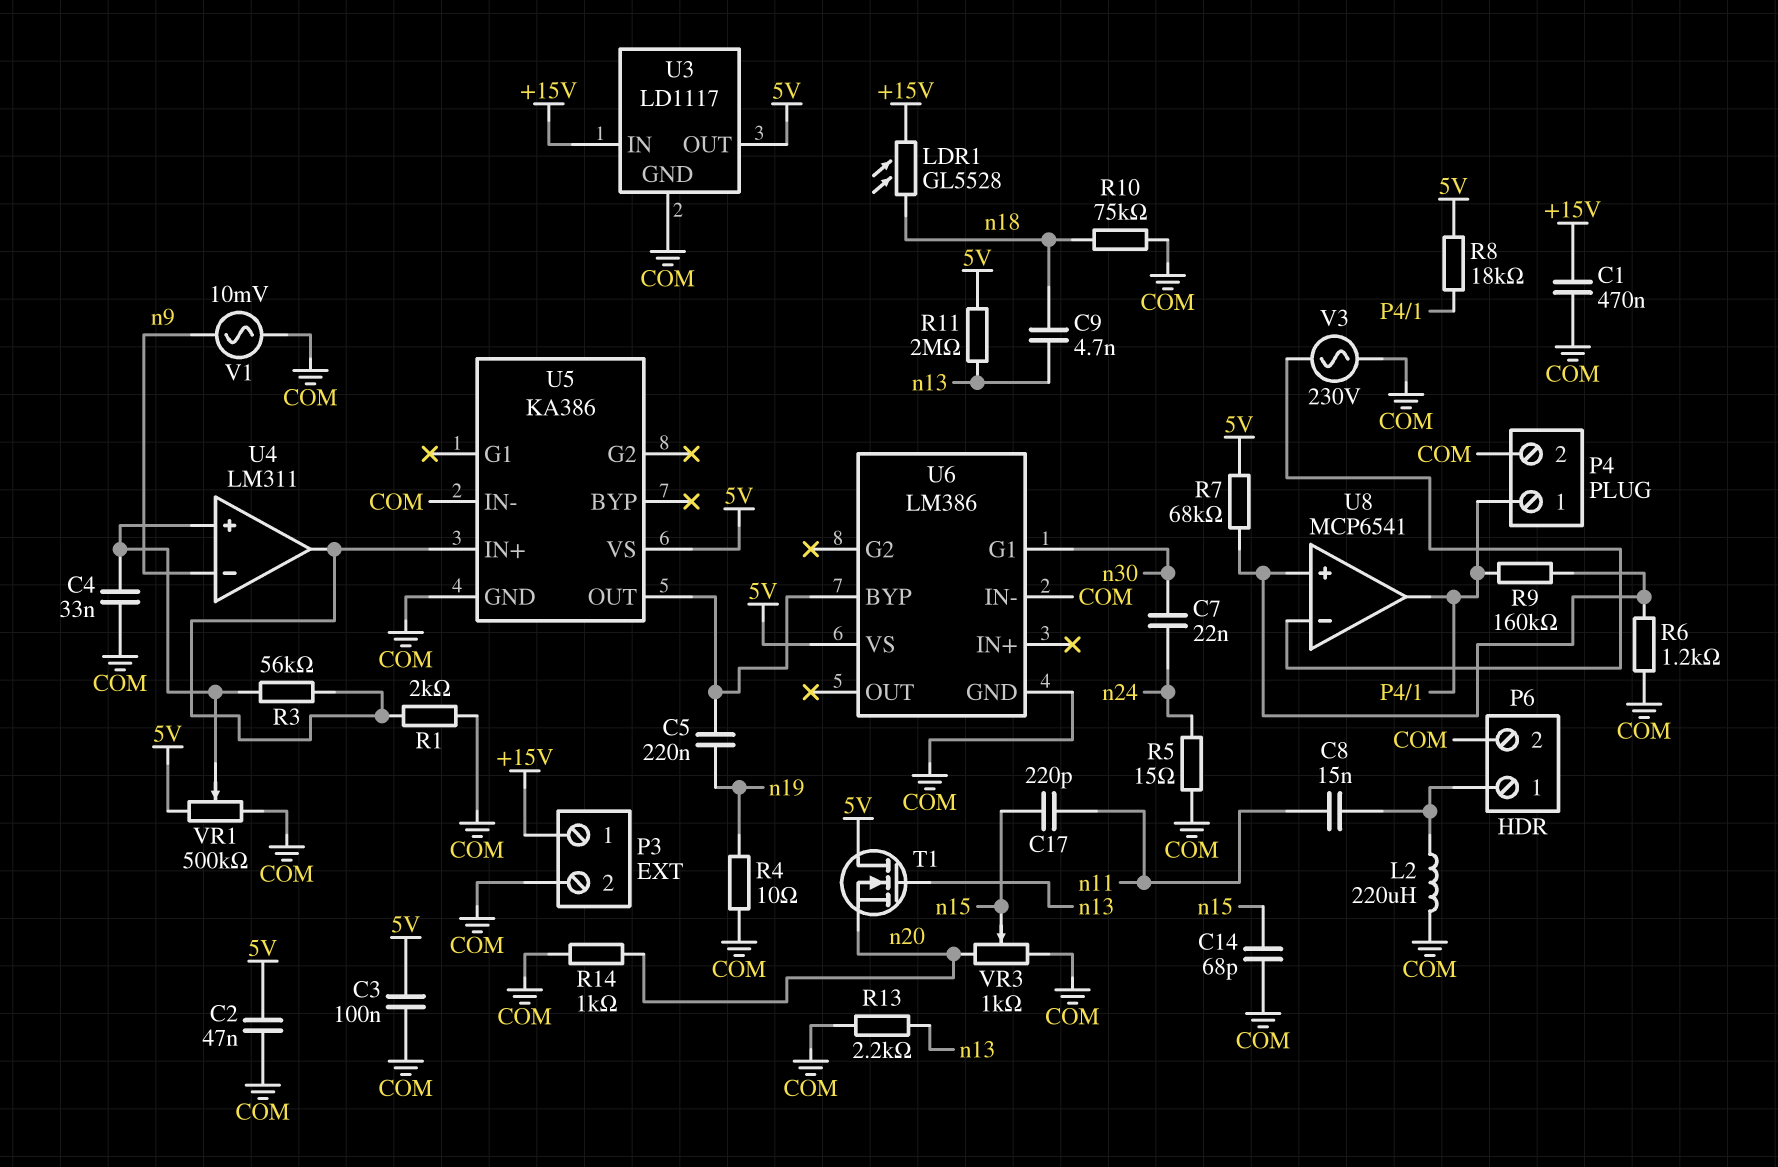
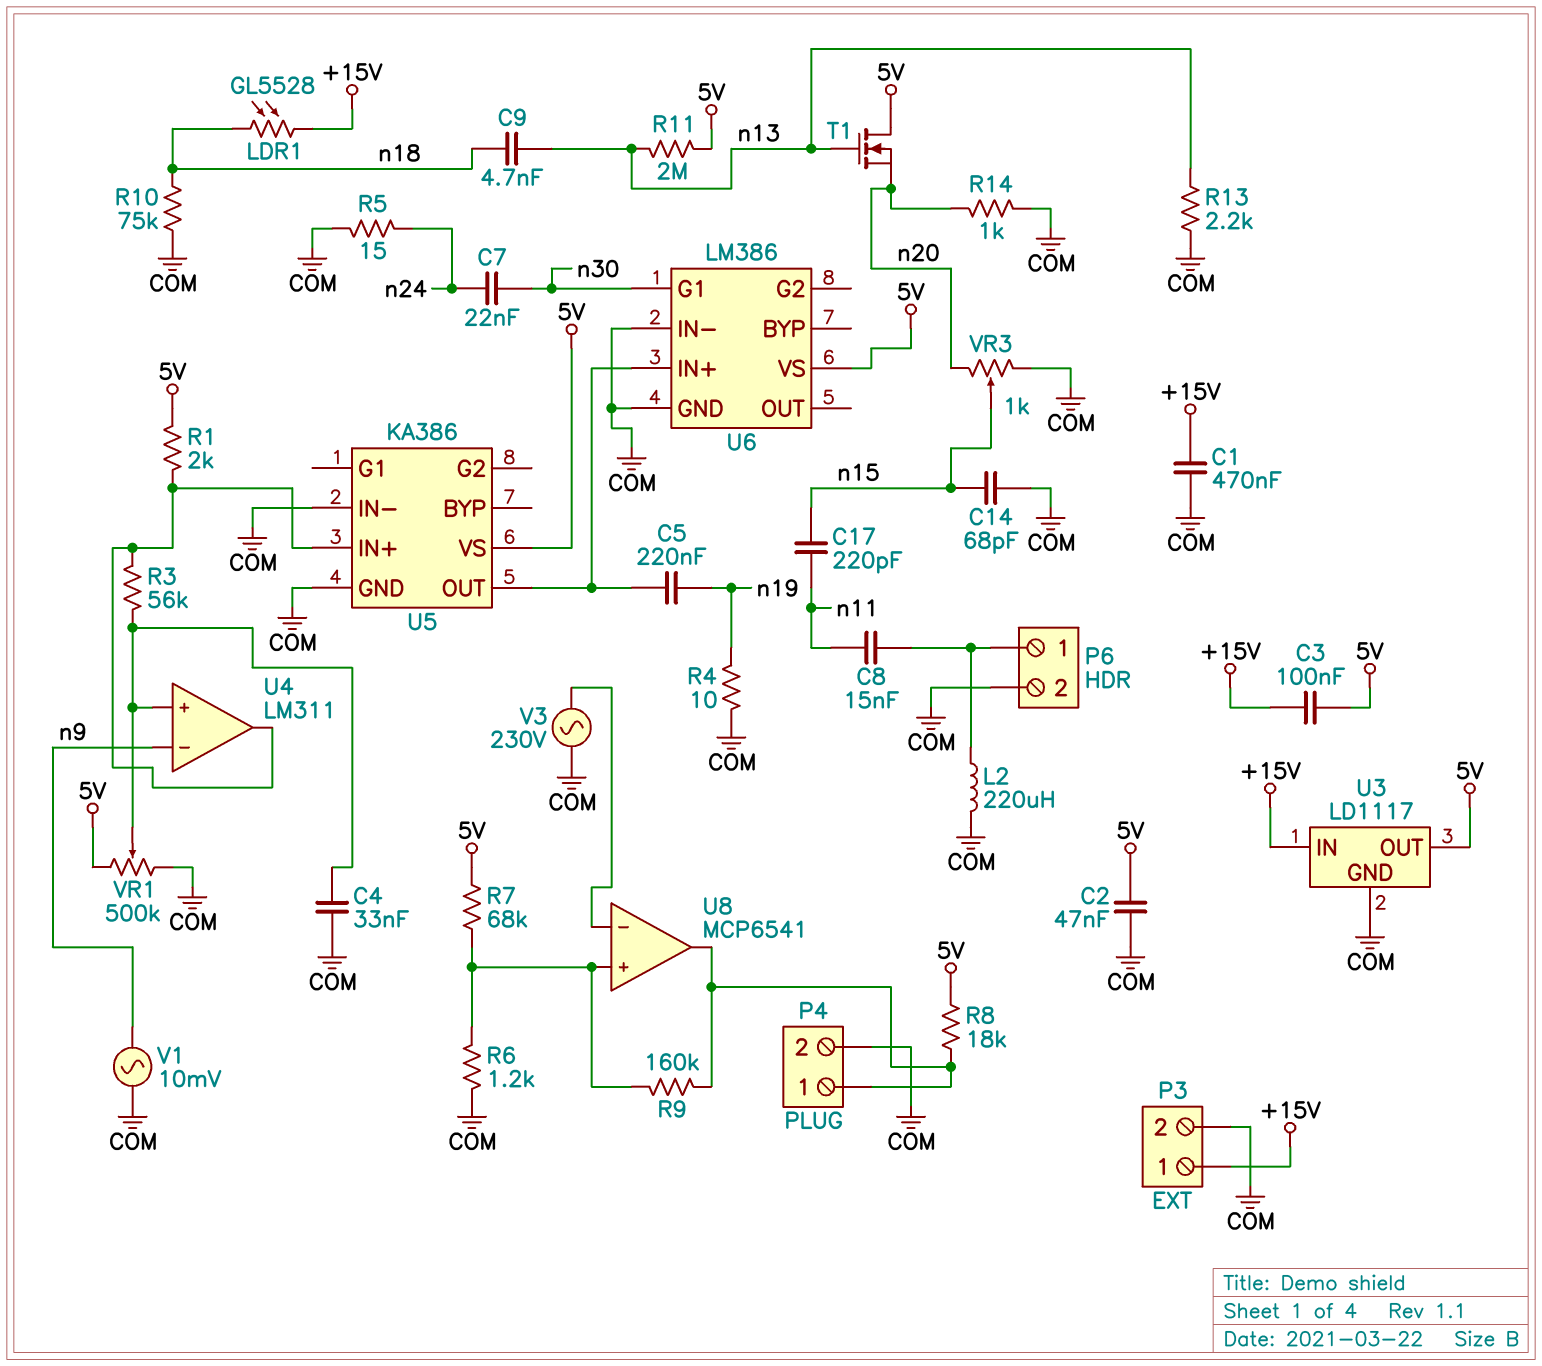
C3: 100nF (5V, COM) -> 100nF (+15V, 5V)
R1: 2k (COM, U4/out) -> 2k (5V, U4/out)
U6 pin BYP: U5/OUT -> none
U6 pin IN+: none -> U5/OUT

